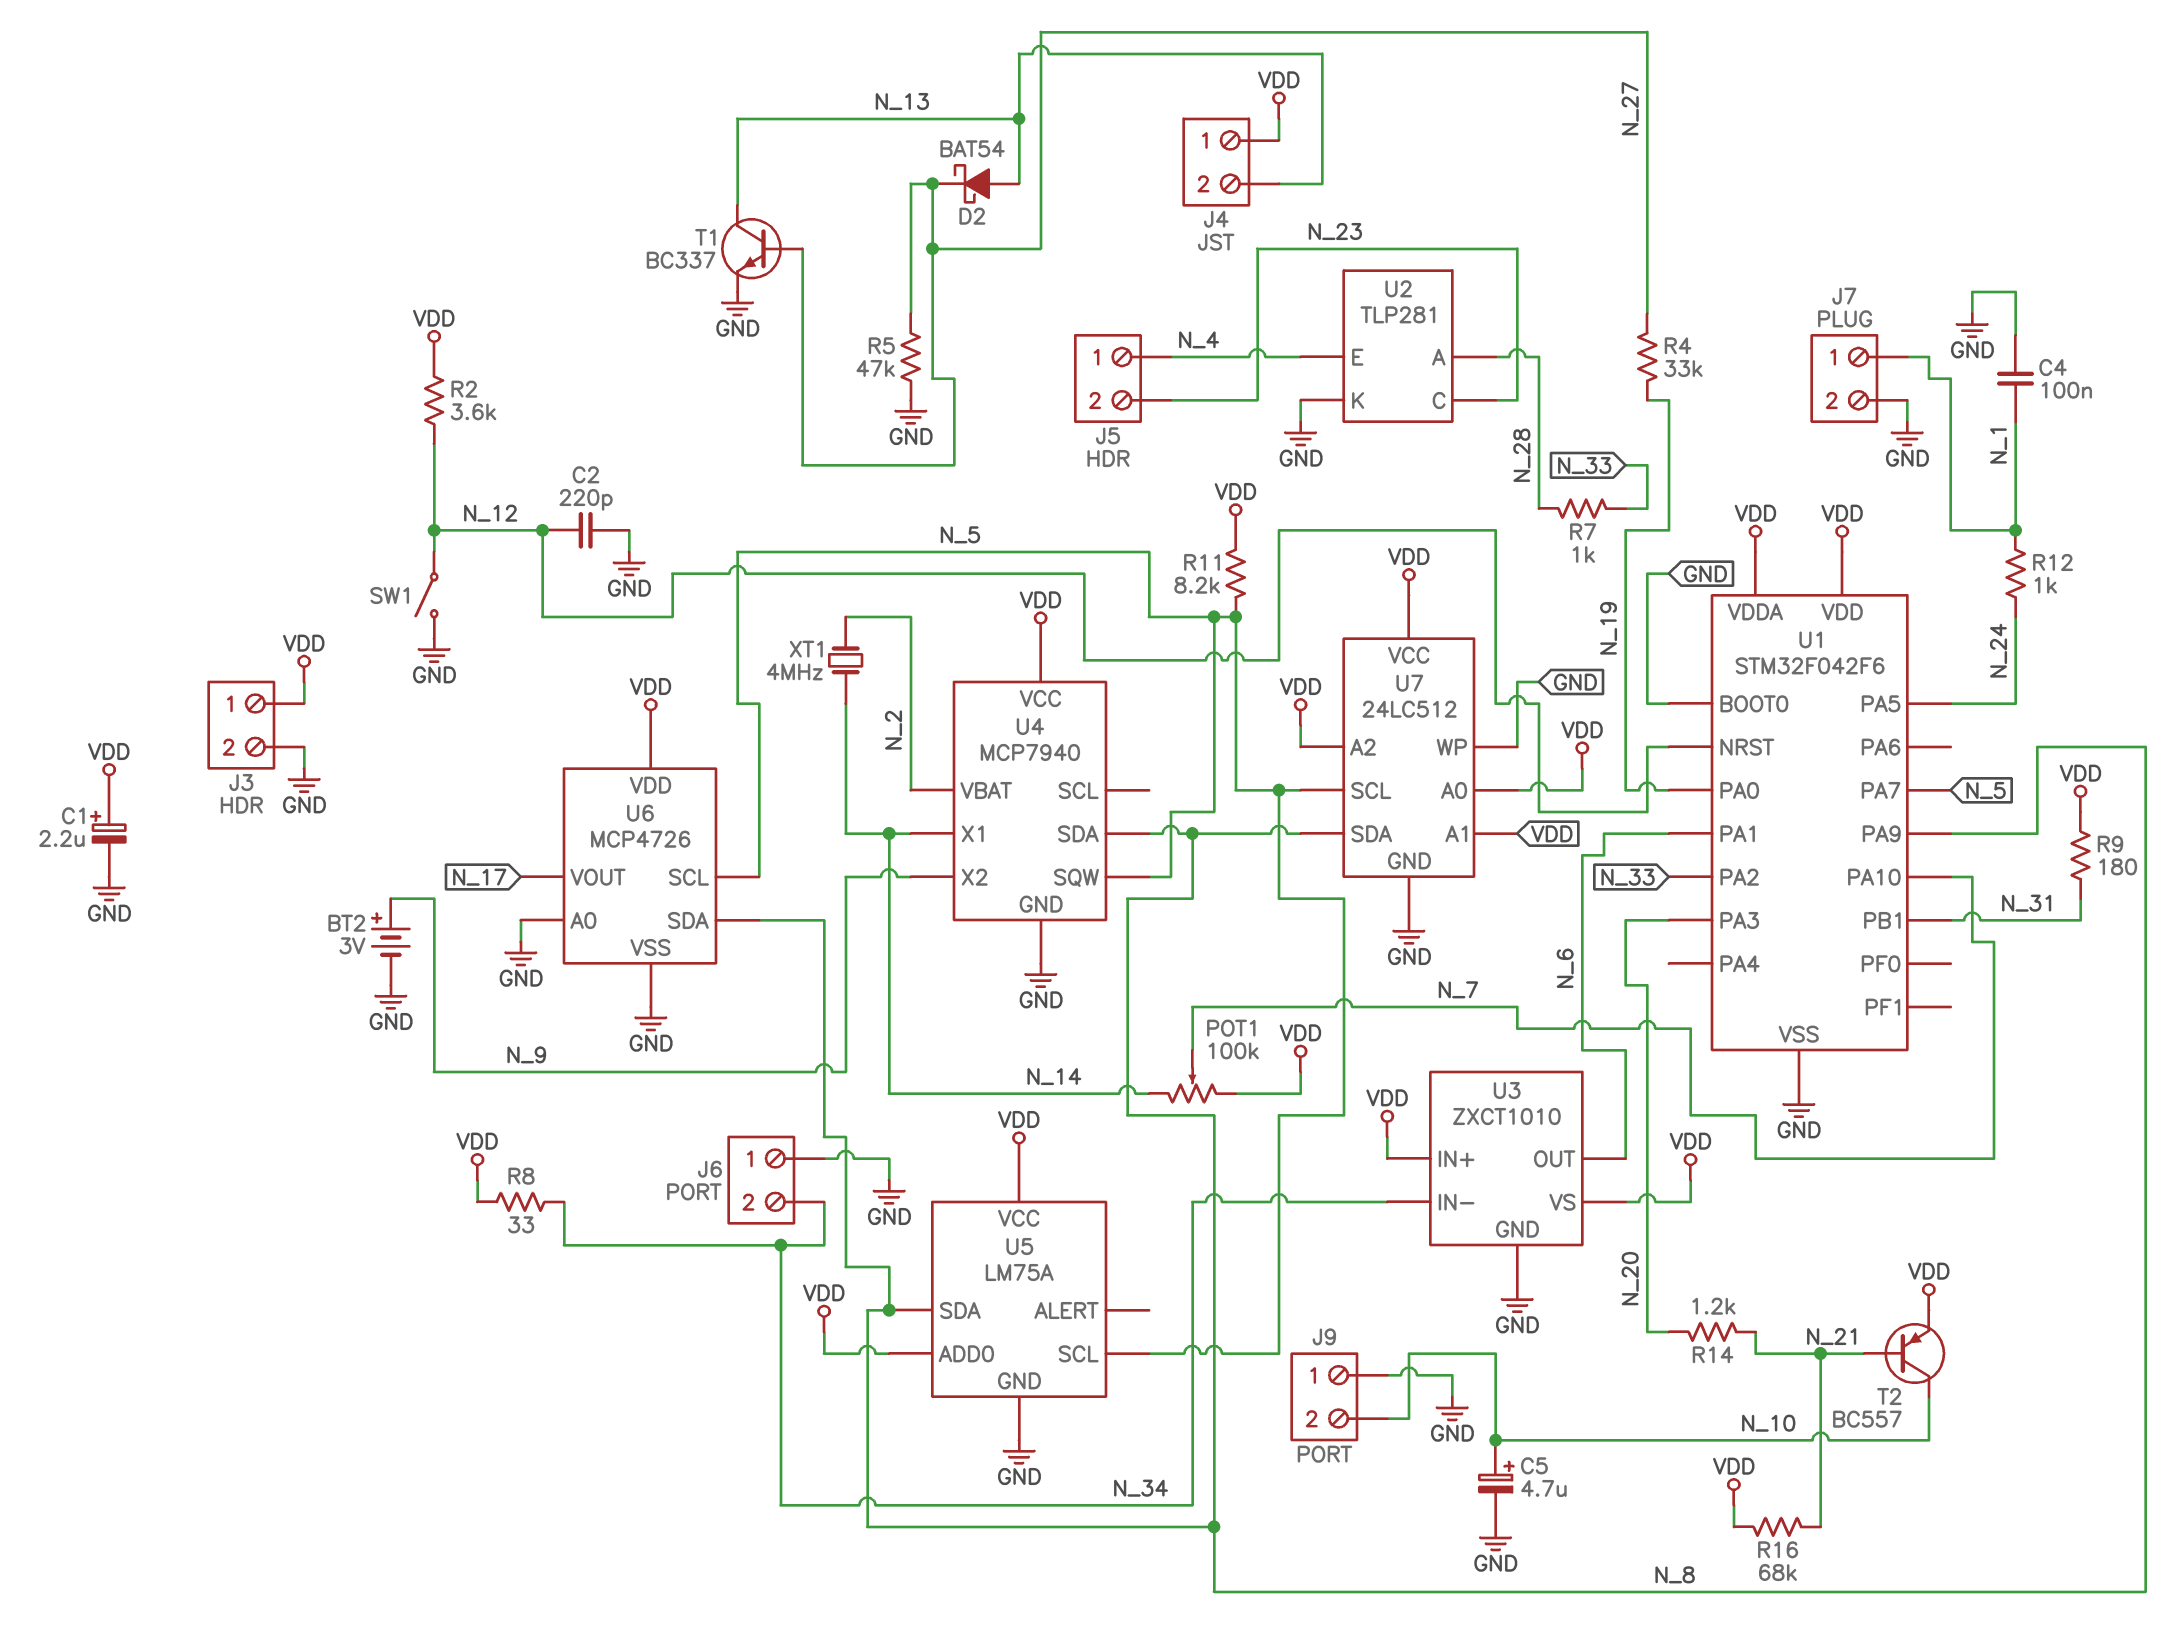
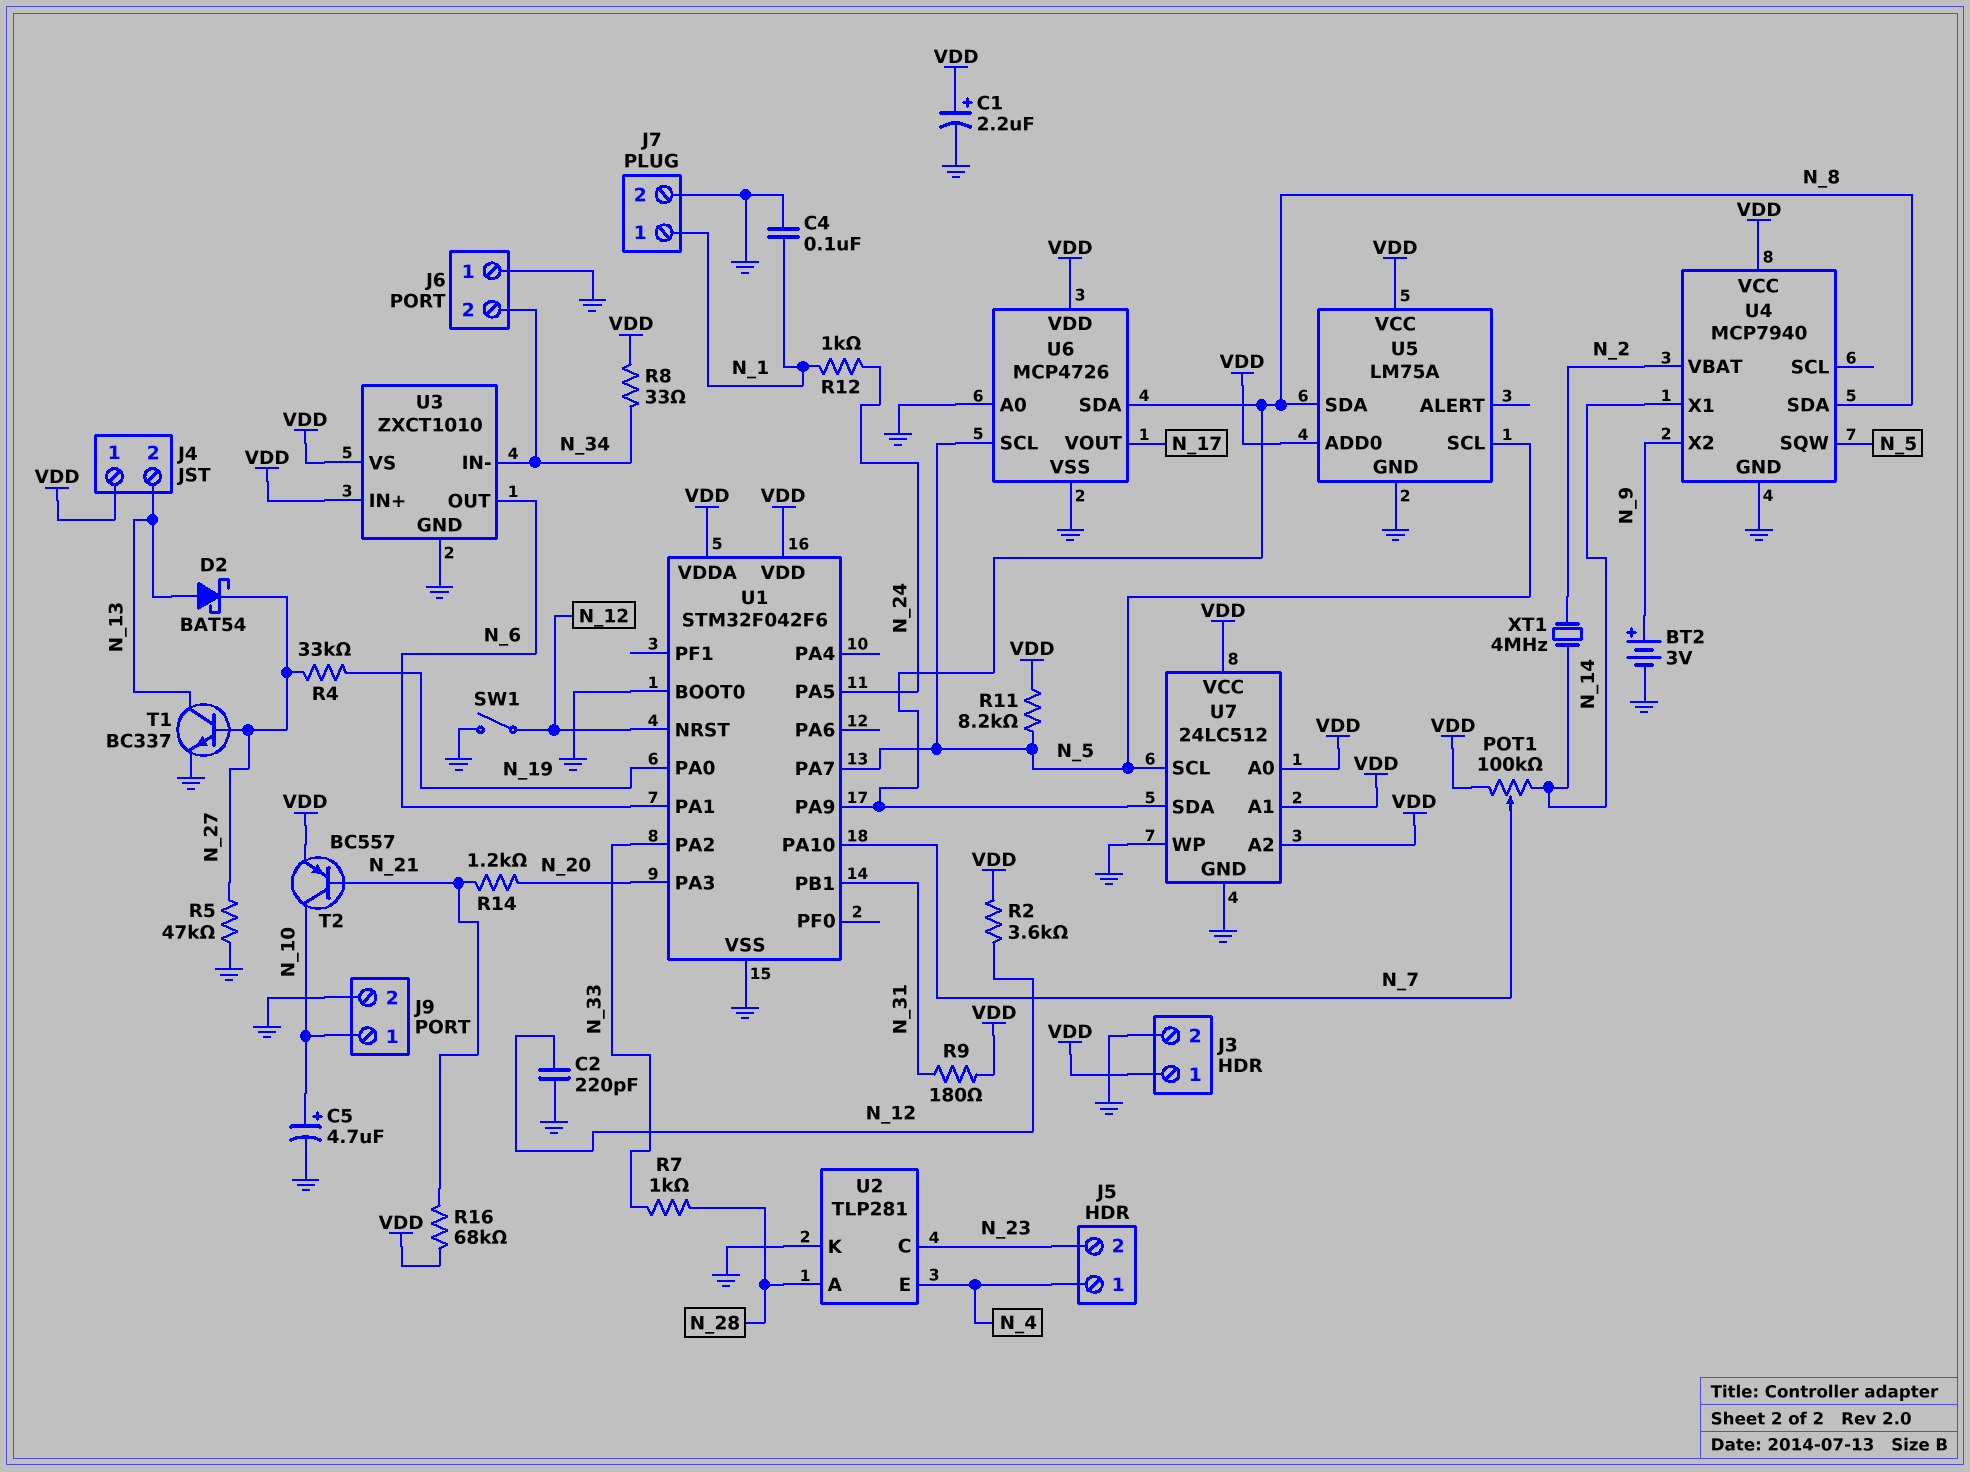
J9 pin 1: GND -> N_10
J9 pin 2: N_10 -> GND

